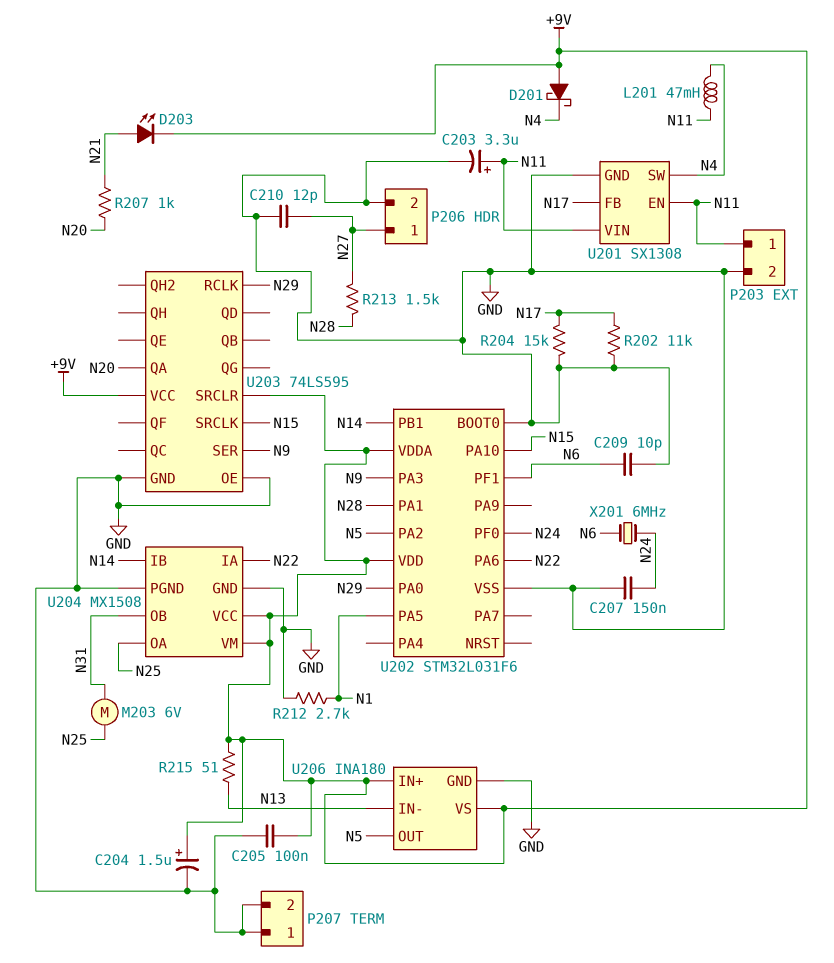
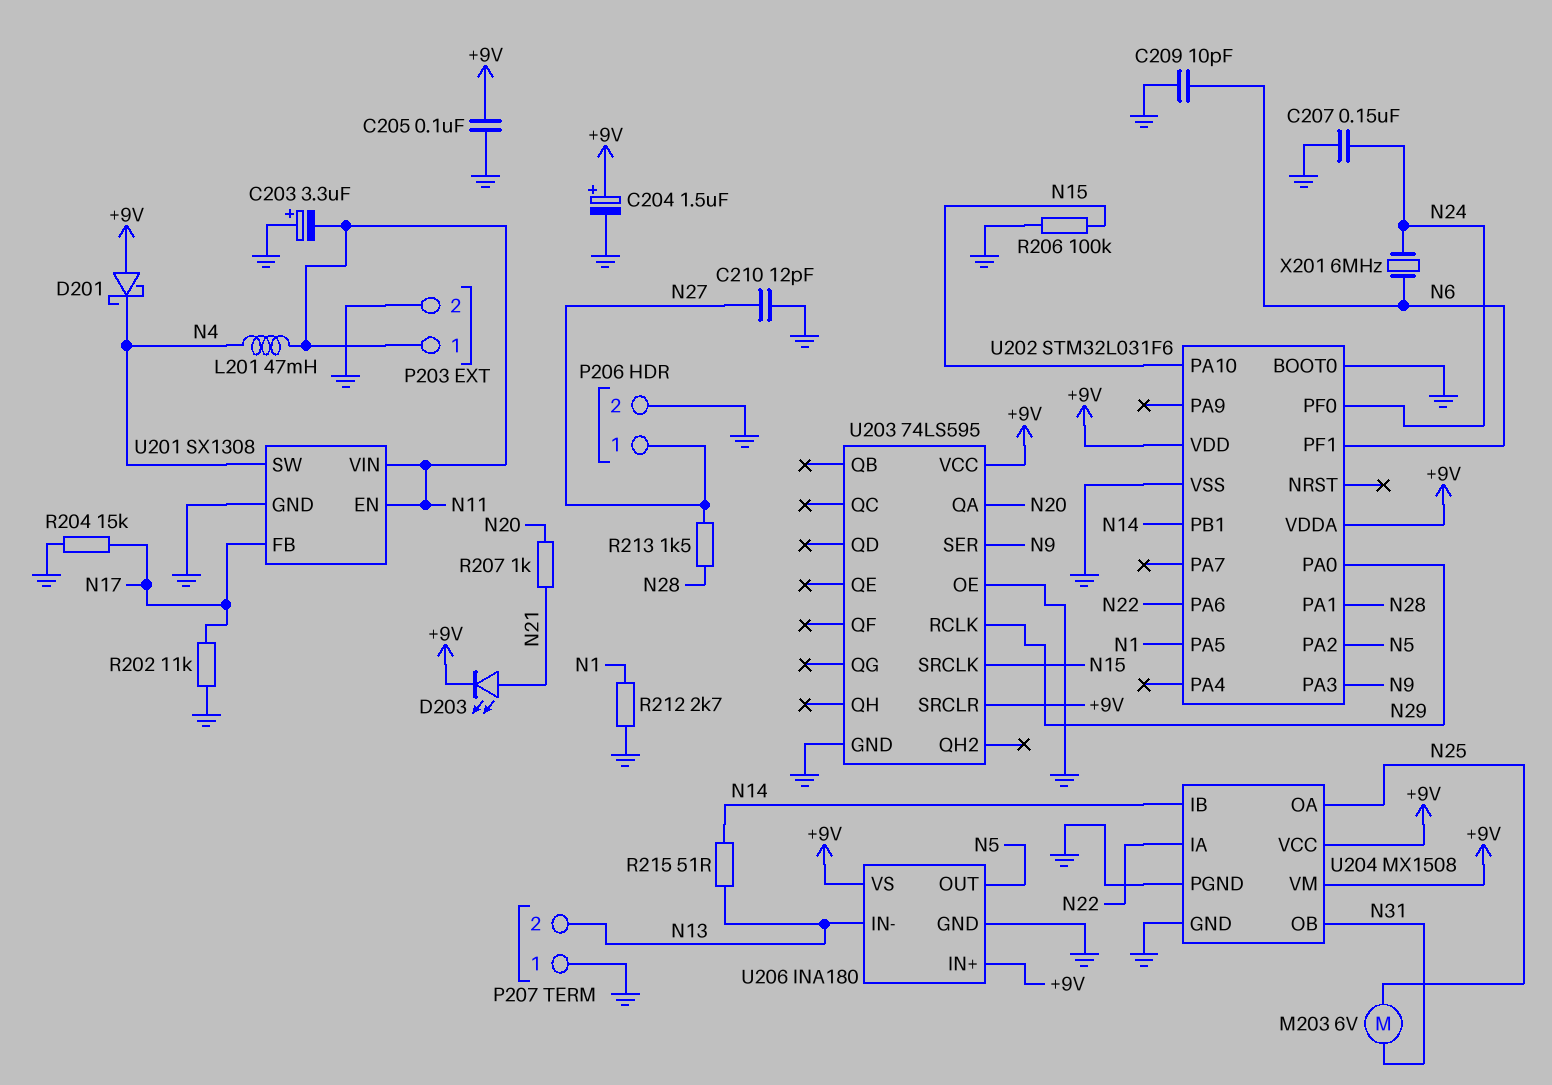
C203: 3.3uF (plus N11, minus GND) -> 3.3uF (plus GND, minus N11)
P207 pin 2: GND -> N13
R206: none -> 100k (GND, N15)
R215: 51 (+9V, N13) -> 51 (N13, N14)

